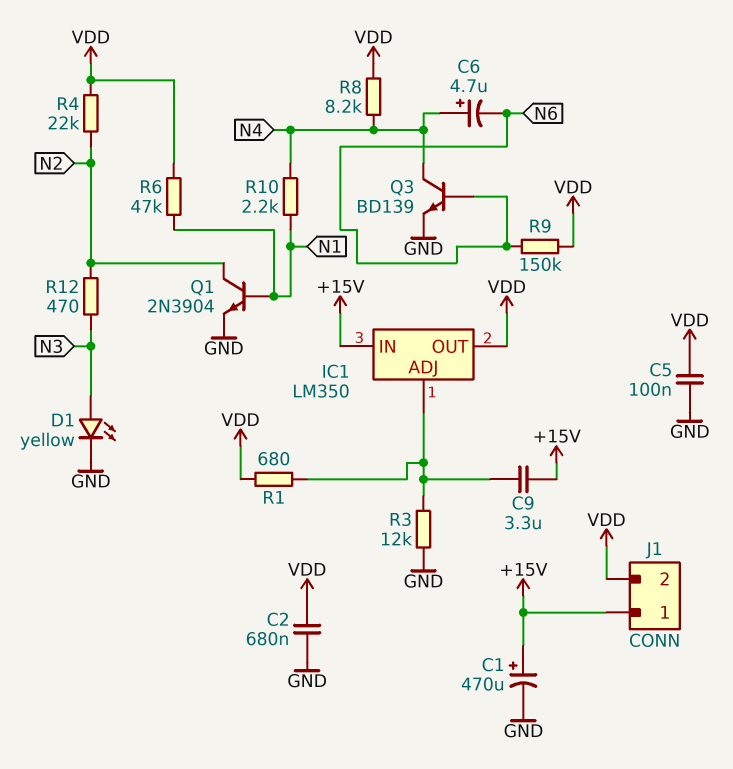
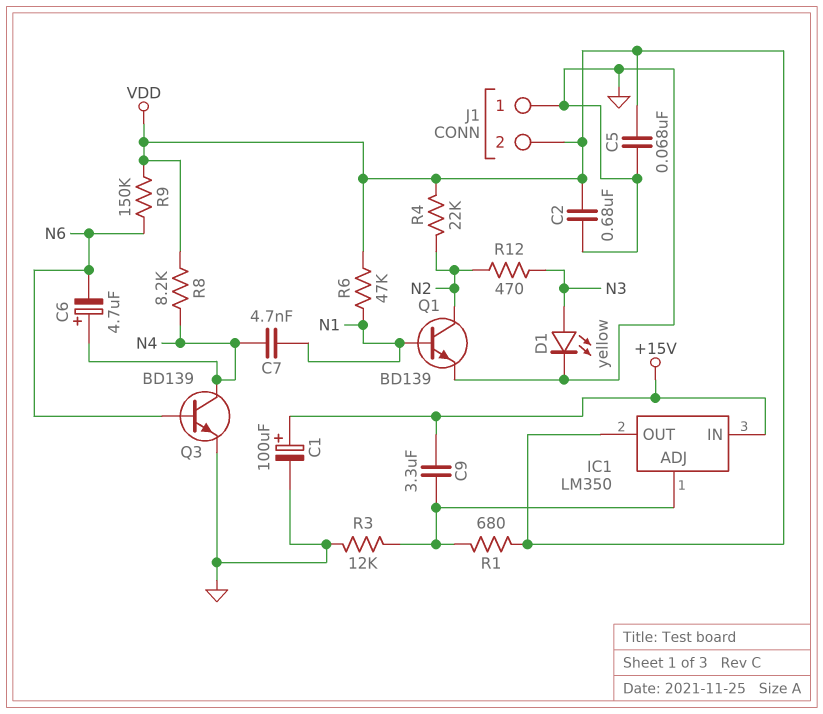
C1: 470uF (plus +15V, minus GND) -> 100uF (plus +15V, minus GND)
C5: 100nF (GND, VDD) -> 68nF (GND, VDD)
C7: none -> 4.7nF (N1, N4)
J1 pin 1: +15V -> GND
Q1: NPN 2N3904 (B N1, C N2, E GND) -> NPN BD139 (B N1, C N2, E GND)
R10: 2.2k (N1, N4) -> none

